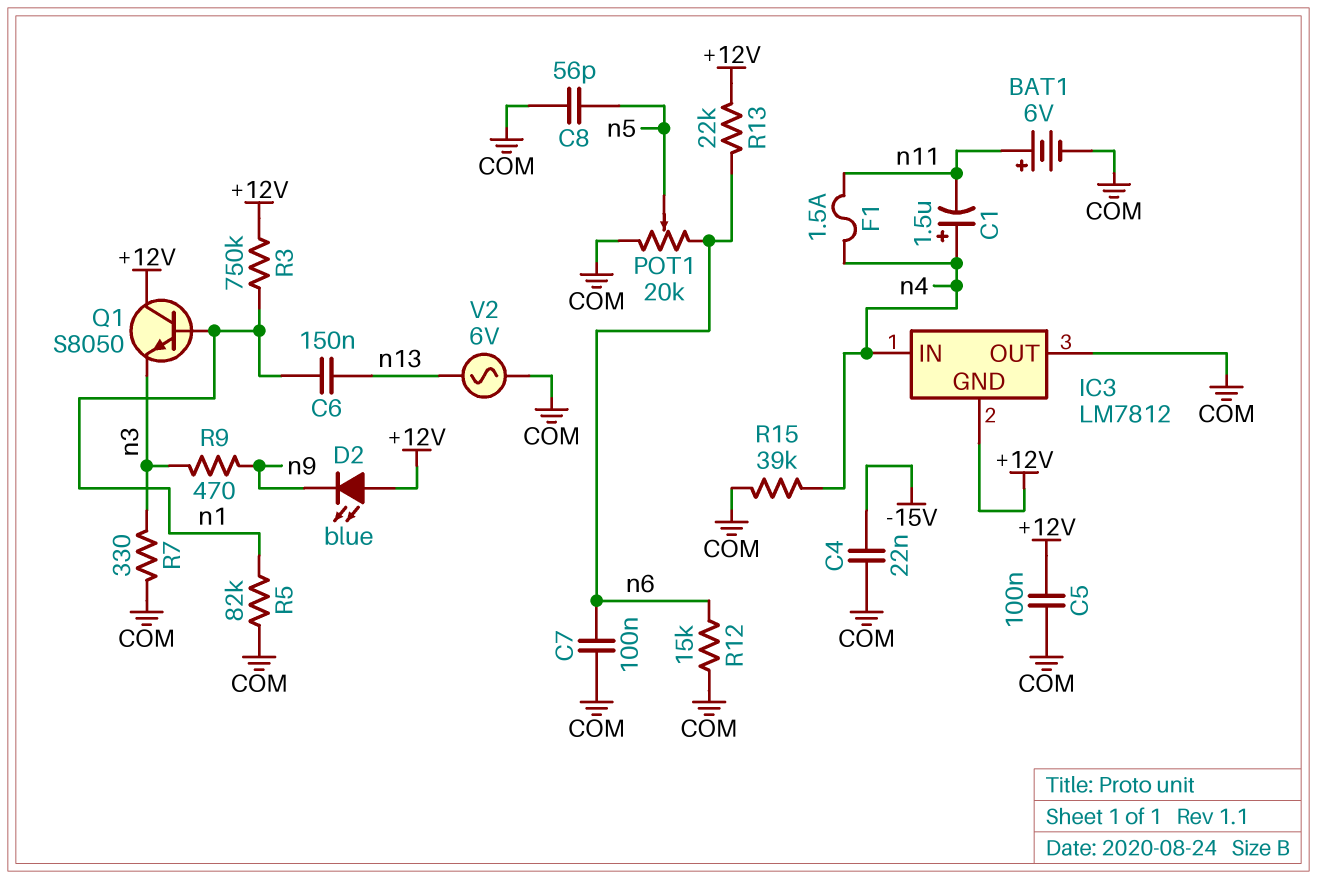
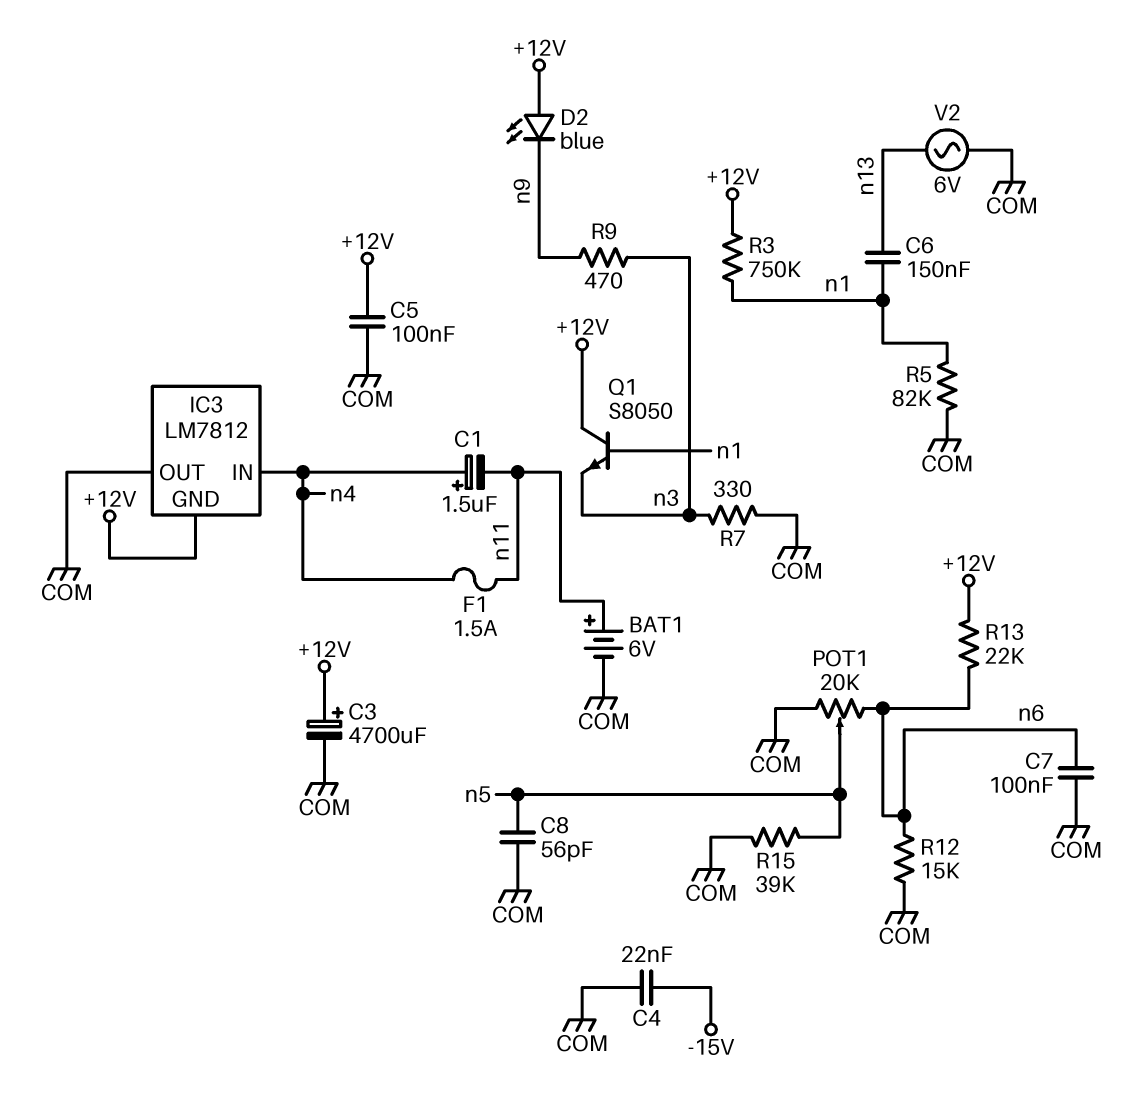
C3: none -> 4700uF (plus +12V, minus COM)
R15: 39k (COM, n4) -> 39k (COM, n5)

